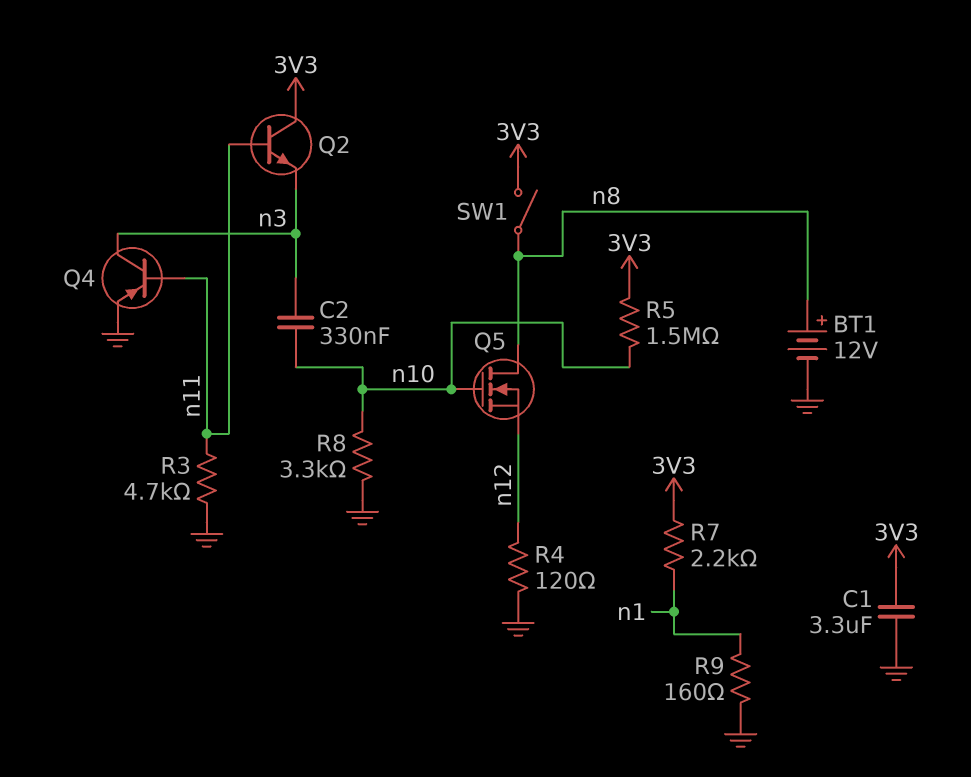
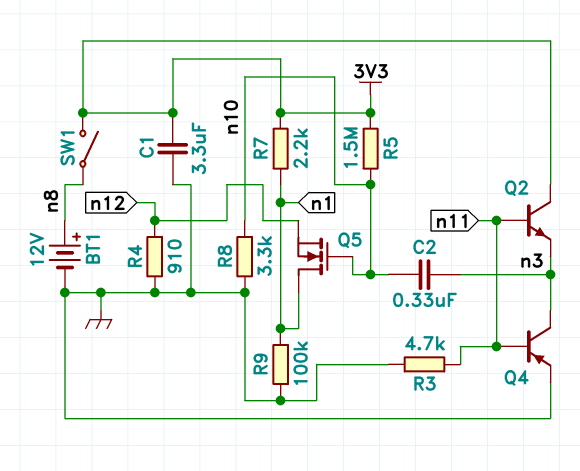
Q5: NMOS (G n10, D n8, S n12) -> NMOS (G n10, D n1, S n12)
R4: 120 (GND, n12) -> 910 (GND, n12)
R9: 160 (GND, n1) -> 100k (GND, n1)

